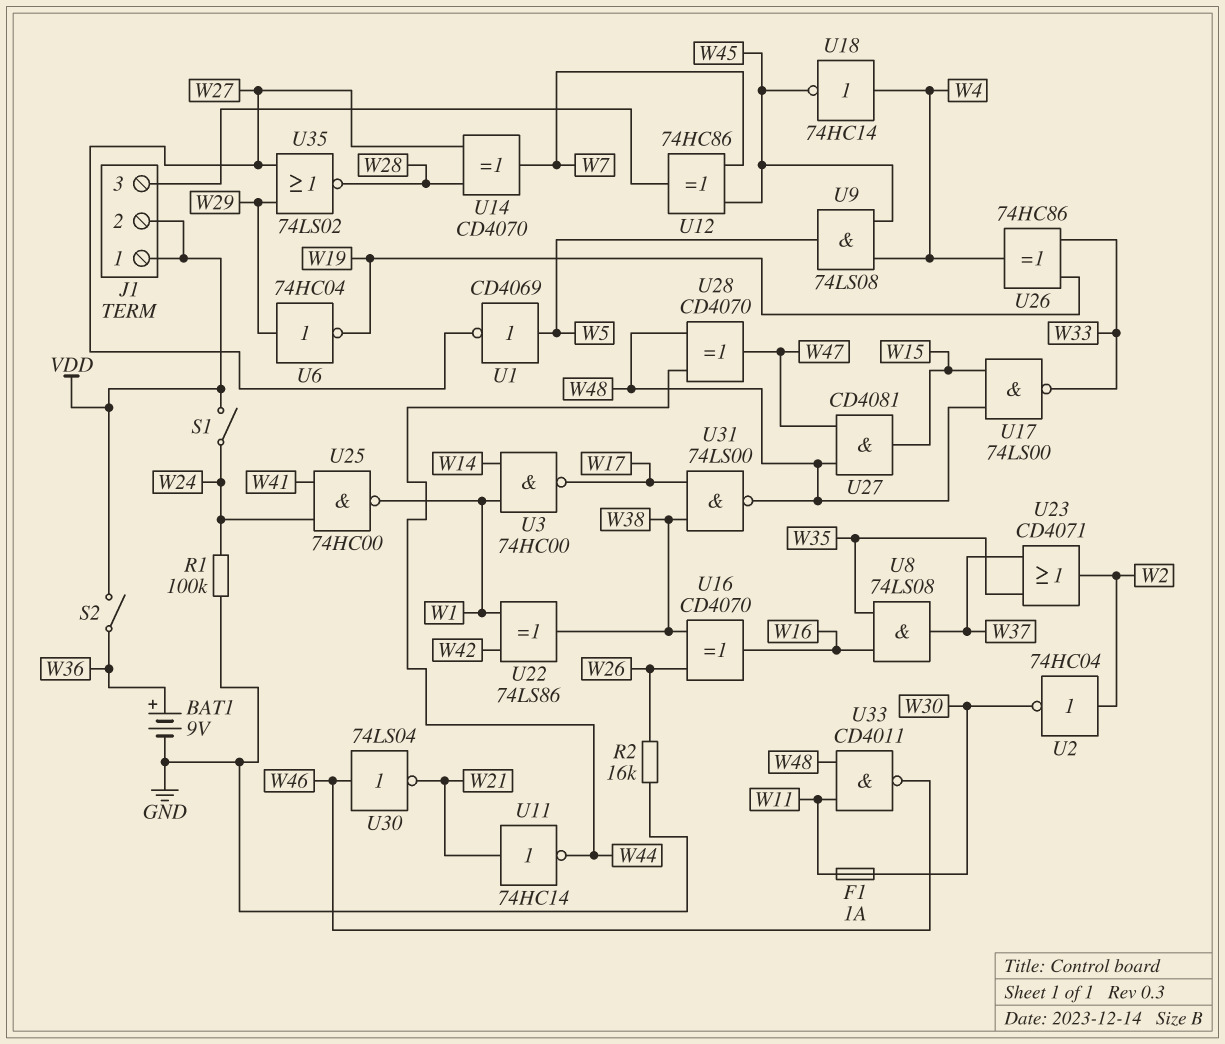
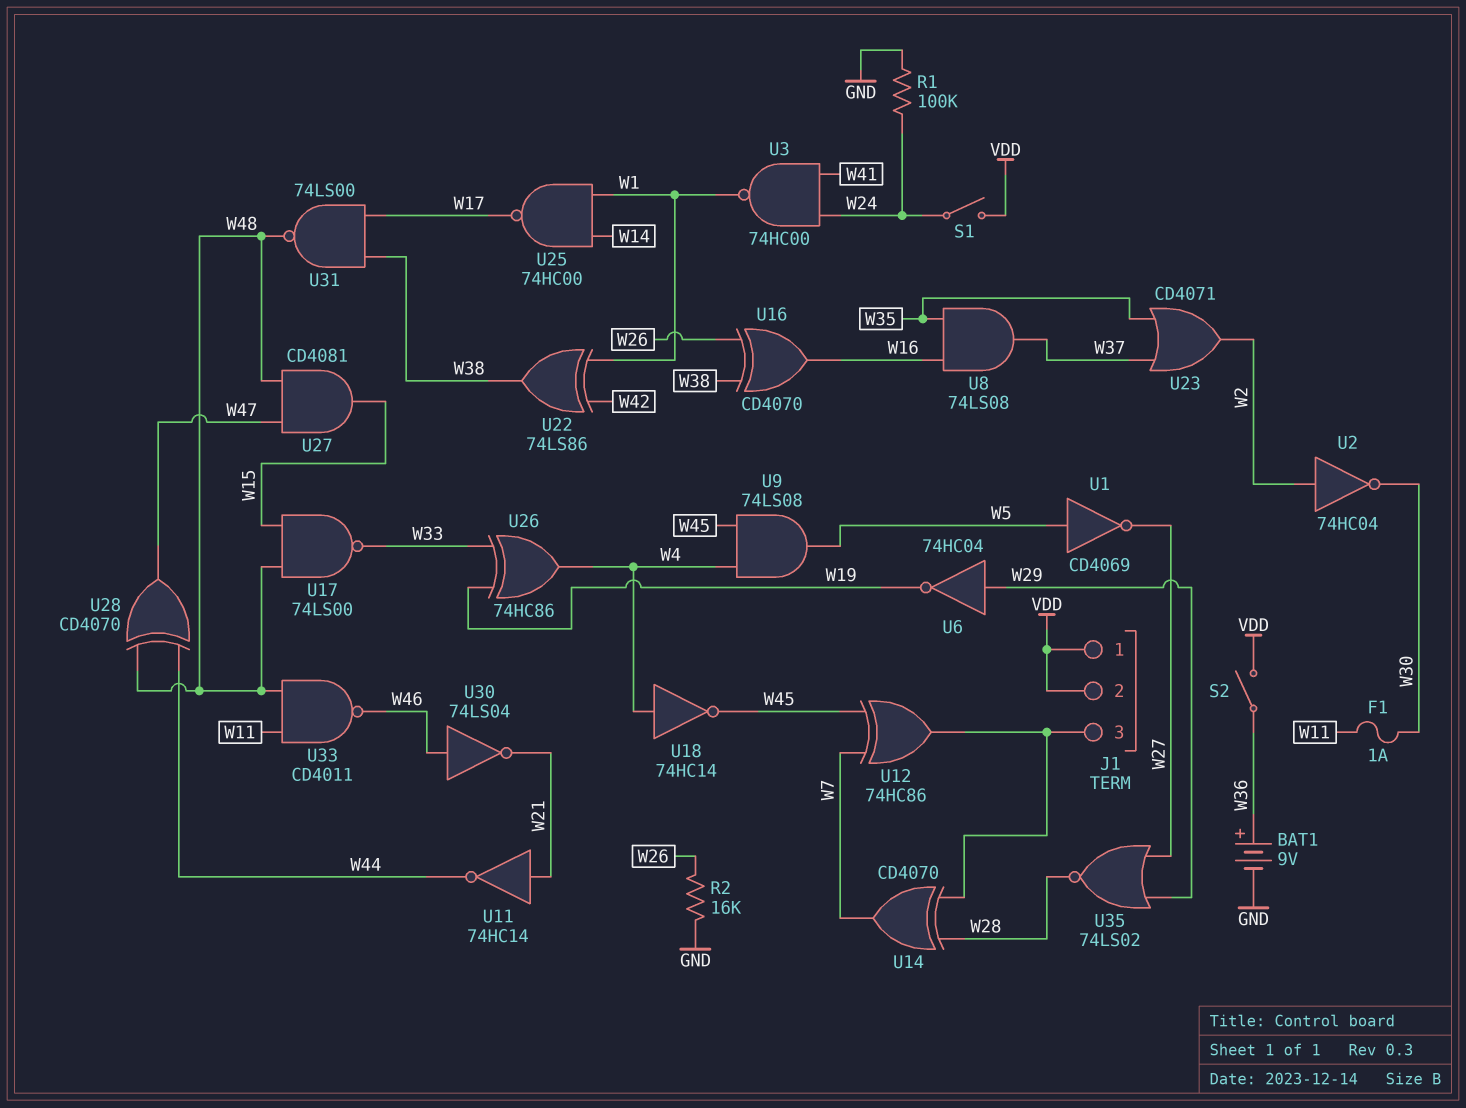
U3: NAND 74HC00 (in W1, in W14, out W17) -> NAND 74HC00 (in W24, in W41, out W1)
U14: XOR CD4070 (in W27, in W28, out W7) -> XOR CD4070 (in J1/3, in W28, out W7)
U25: NAND 74HC00 (in W24, in W41, out W1) -> NAND 74HC00 (in W1, in W14, out W17)

